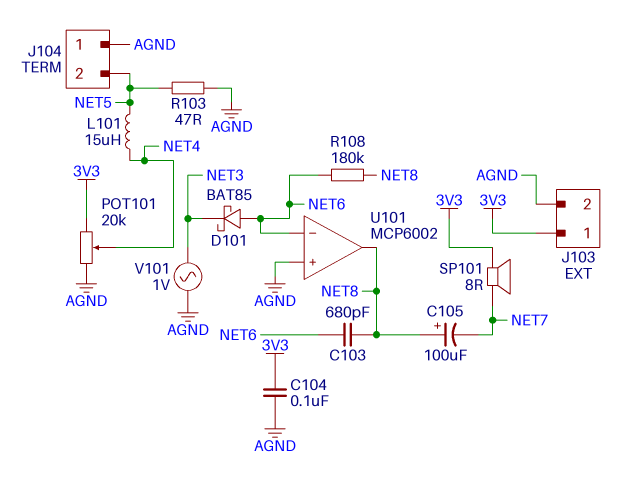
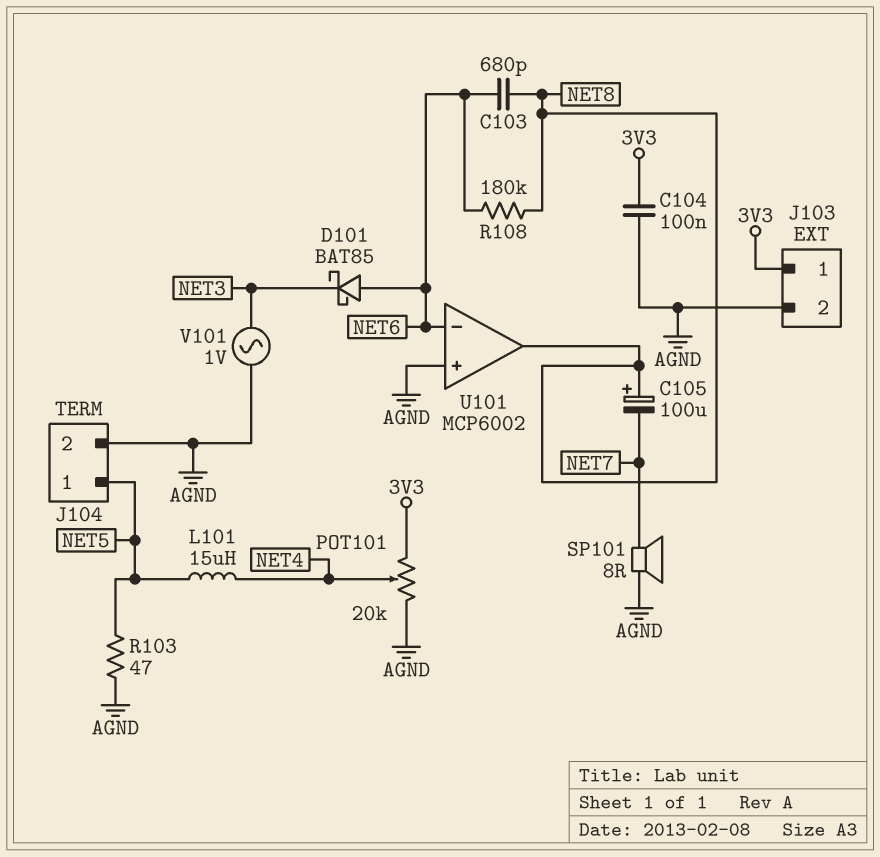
J104 pin 1: AGND -> NET5
J104 pin 2: NET5 -> AGND
SP101: speaker 8R (3V3, NET7) -> speaker 8R (AGND, NET7)

